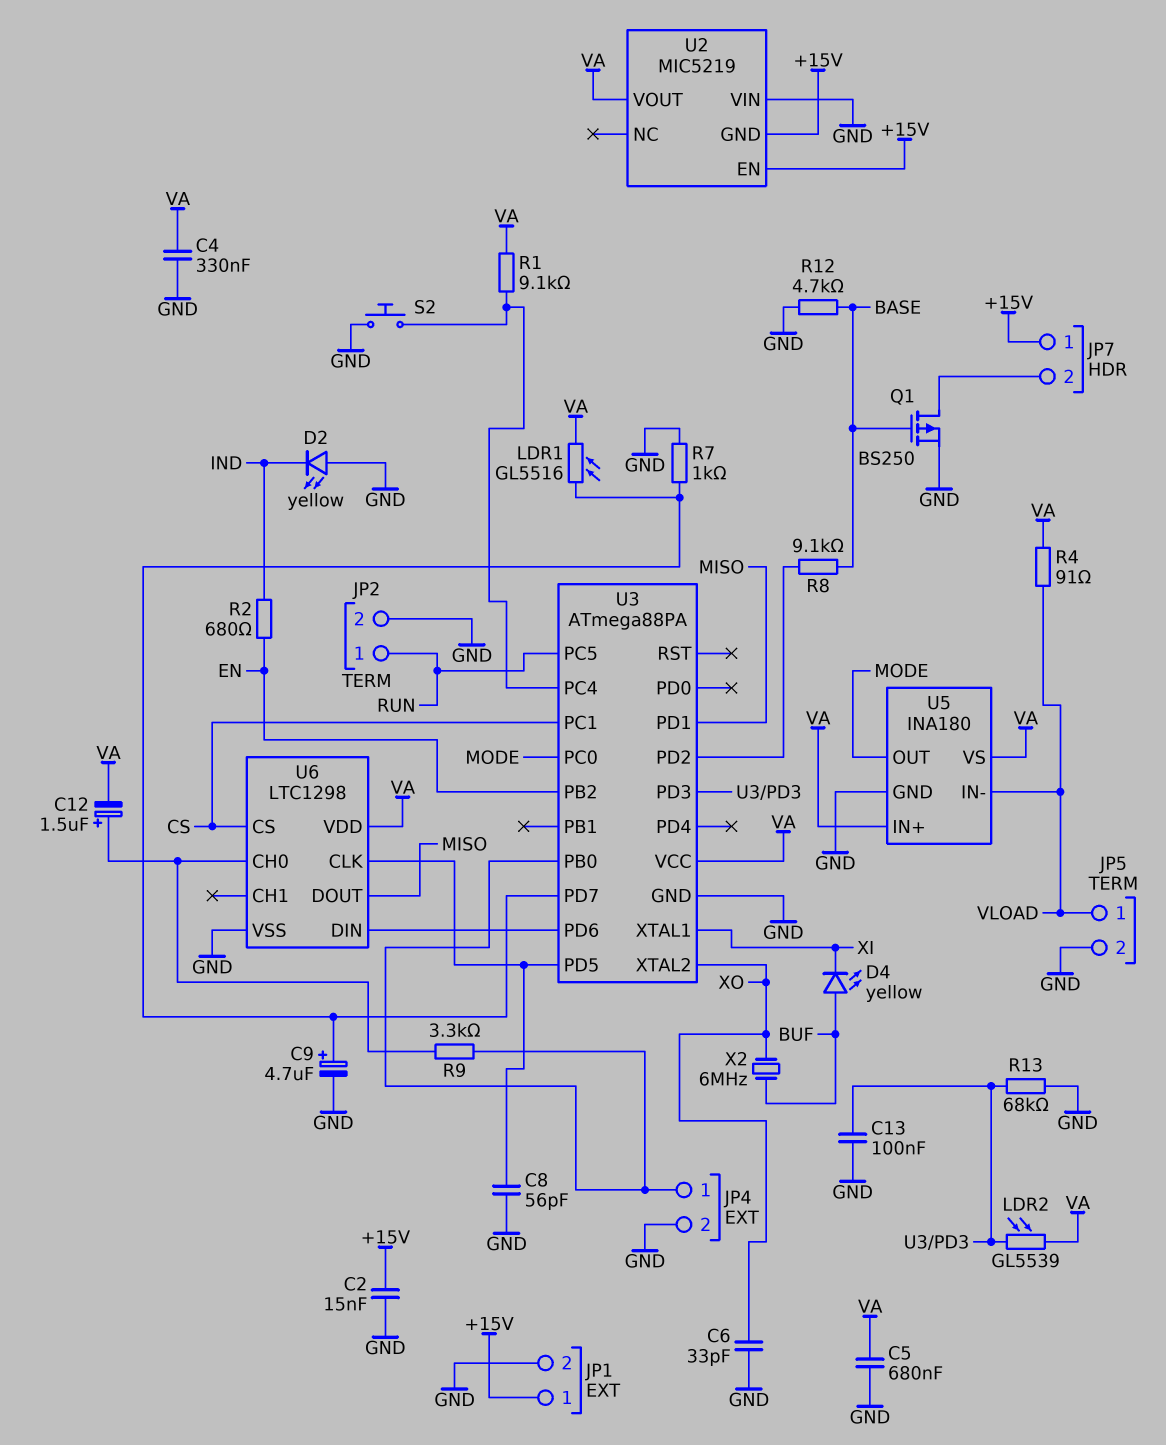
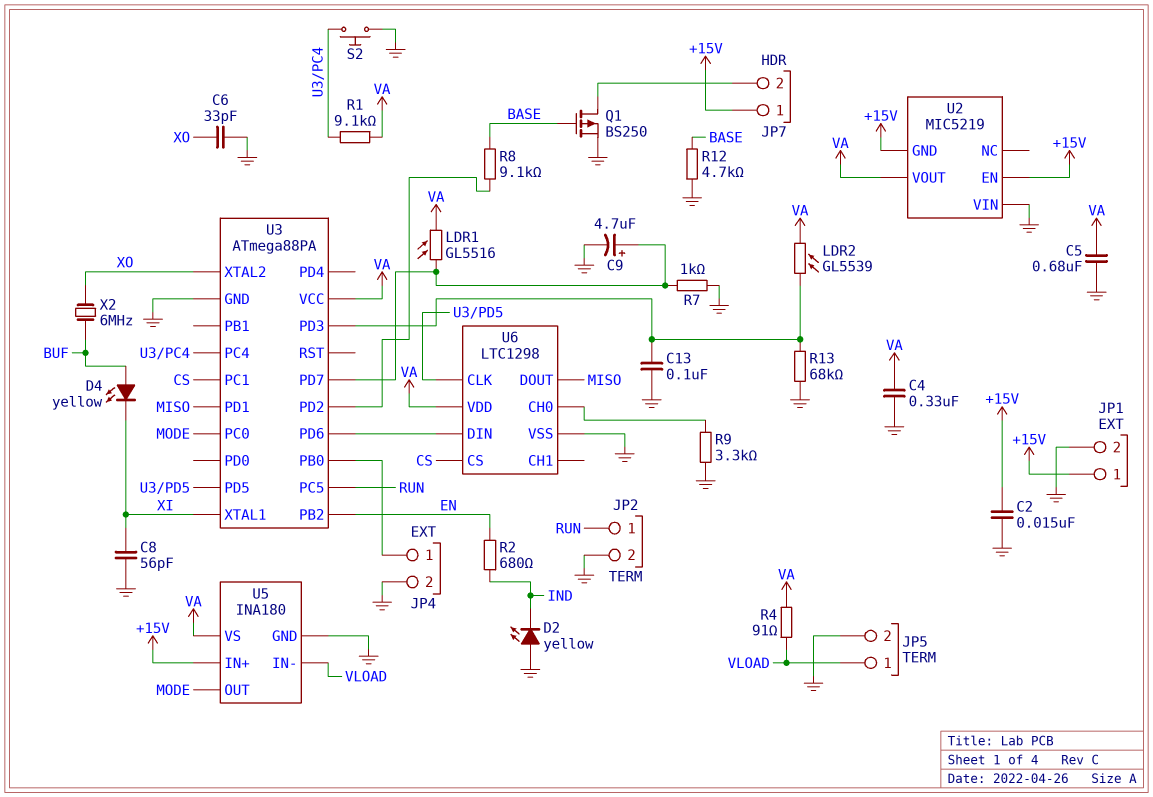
C8: 56pF (GND, U3/PD5) -> 56pF (GND, XI)
C12: 1.5uF (plus U6/CH0, minus VA) -> none
R9: 3.3k (JP4/1, U6/CH0) -> 3.3k (GND, U6/CH0)
U5 pin IN+: VA -> +15V

